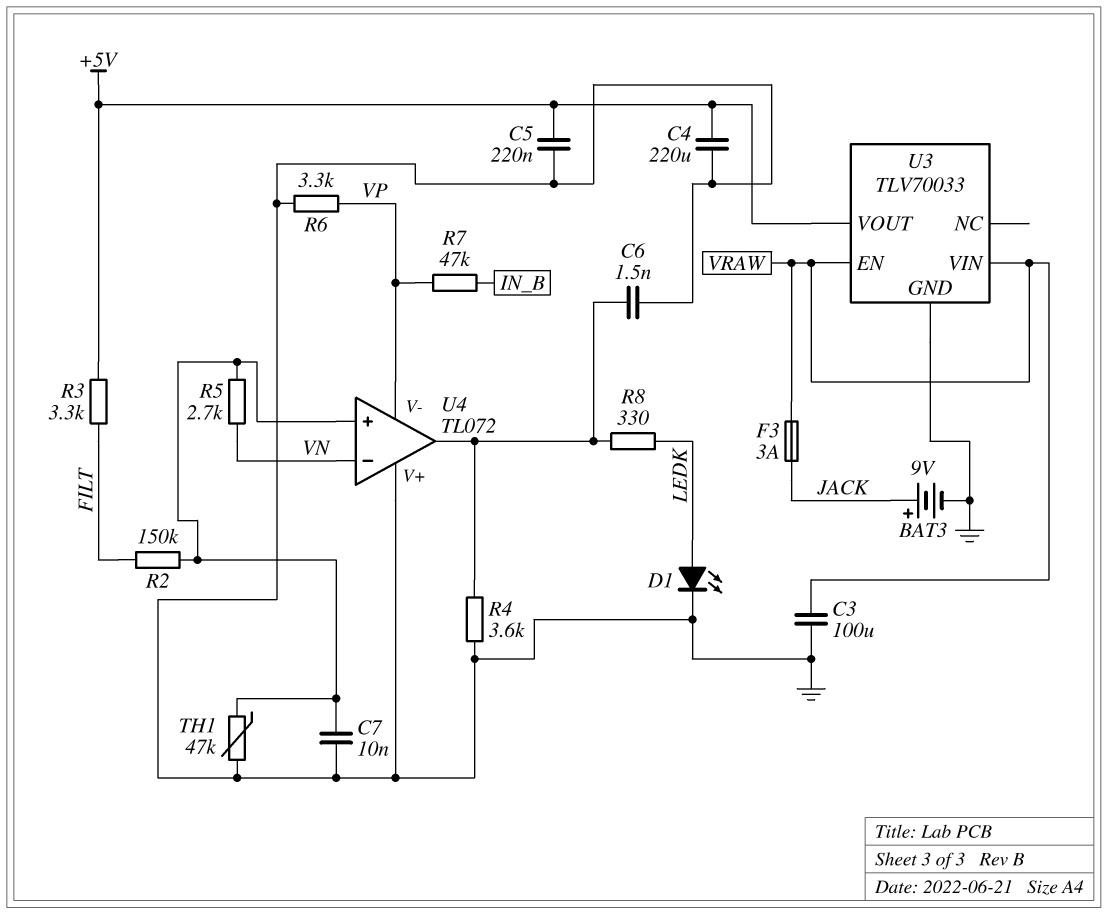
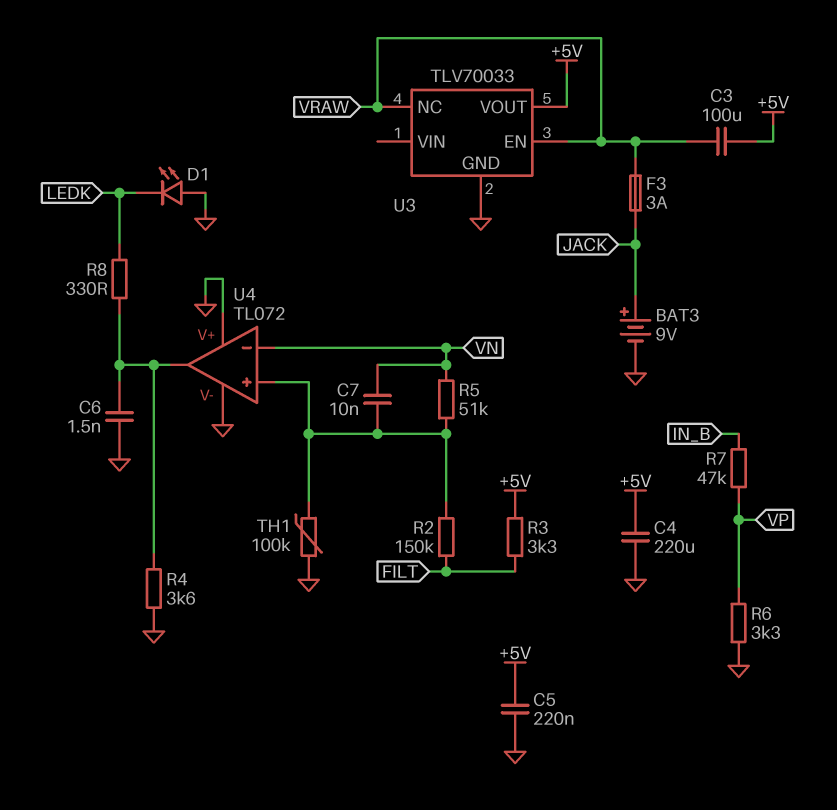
C3: 100uF (GND, VRAW) -> 100uF (+5V, VRAW)
C7: 10nF (GND, U4/in+) -> 10nF (U4/in+, VN)
D1: LED (A LEDK, K GND) -> LED (A GND, K LEDK)
R5: 2.7k (U4/in+, VN) -> 51k (U4/in+, VN)
TH1: 47k (GND, U4/in+) -> 100k (GND, U4/in+)
U3 pin NC: none -> VRAW
U3 pin VIN: VRAW -> none
U4 pin V-: VP -> GND

